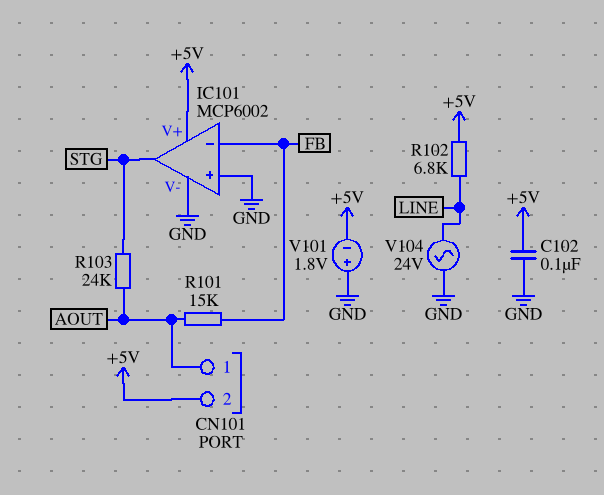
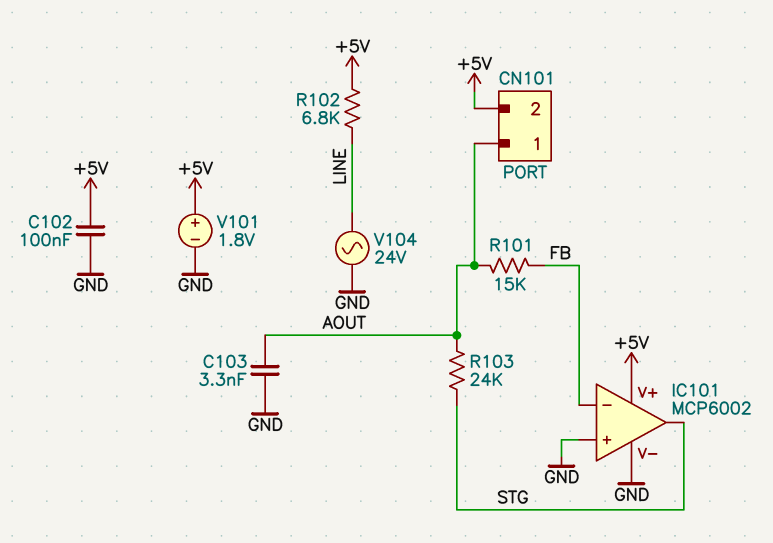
C103: none -> 3.3nF (AOUT, GND)
V101: 1.8V (plus GND, minus +5V) -> 1.8V (plus +5V, minus GND)

